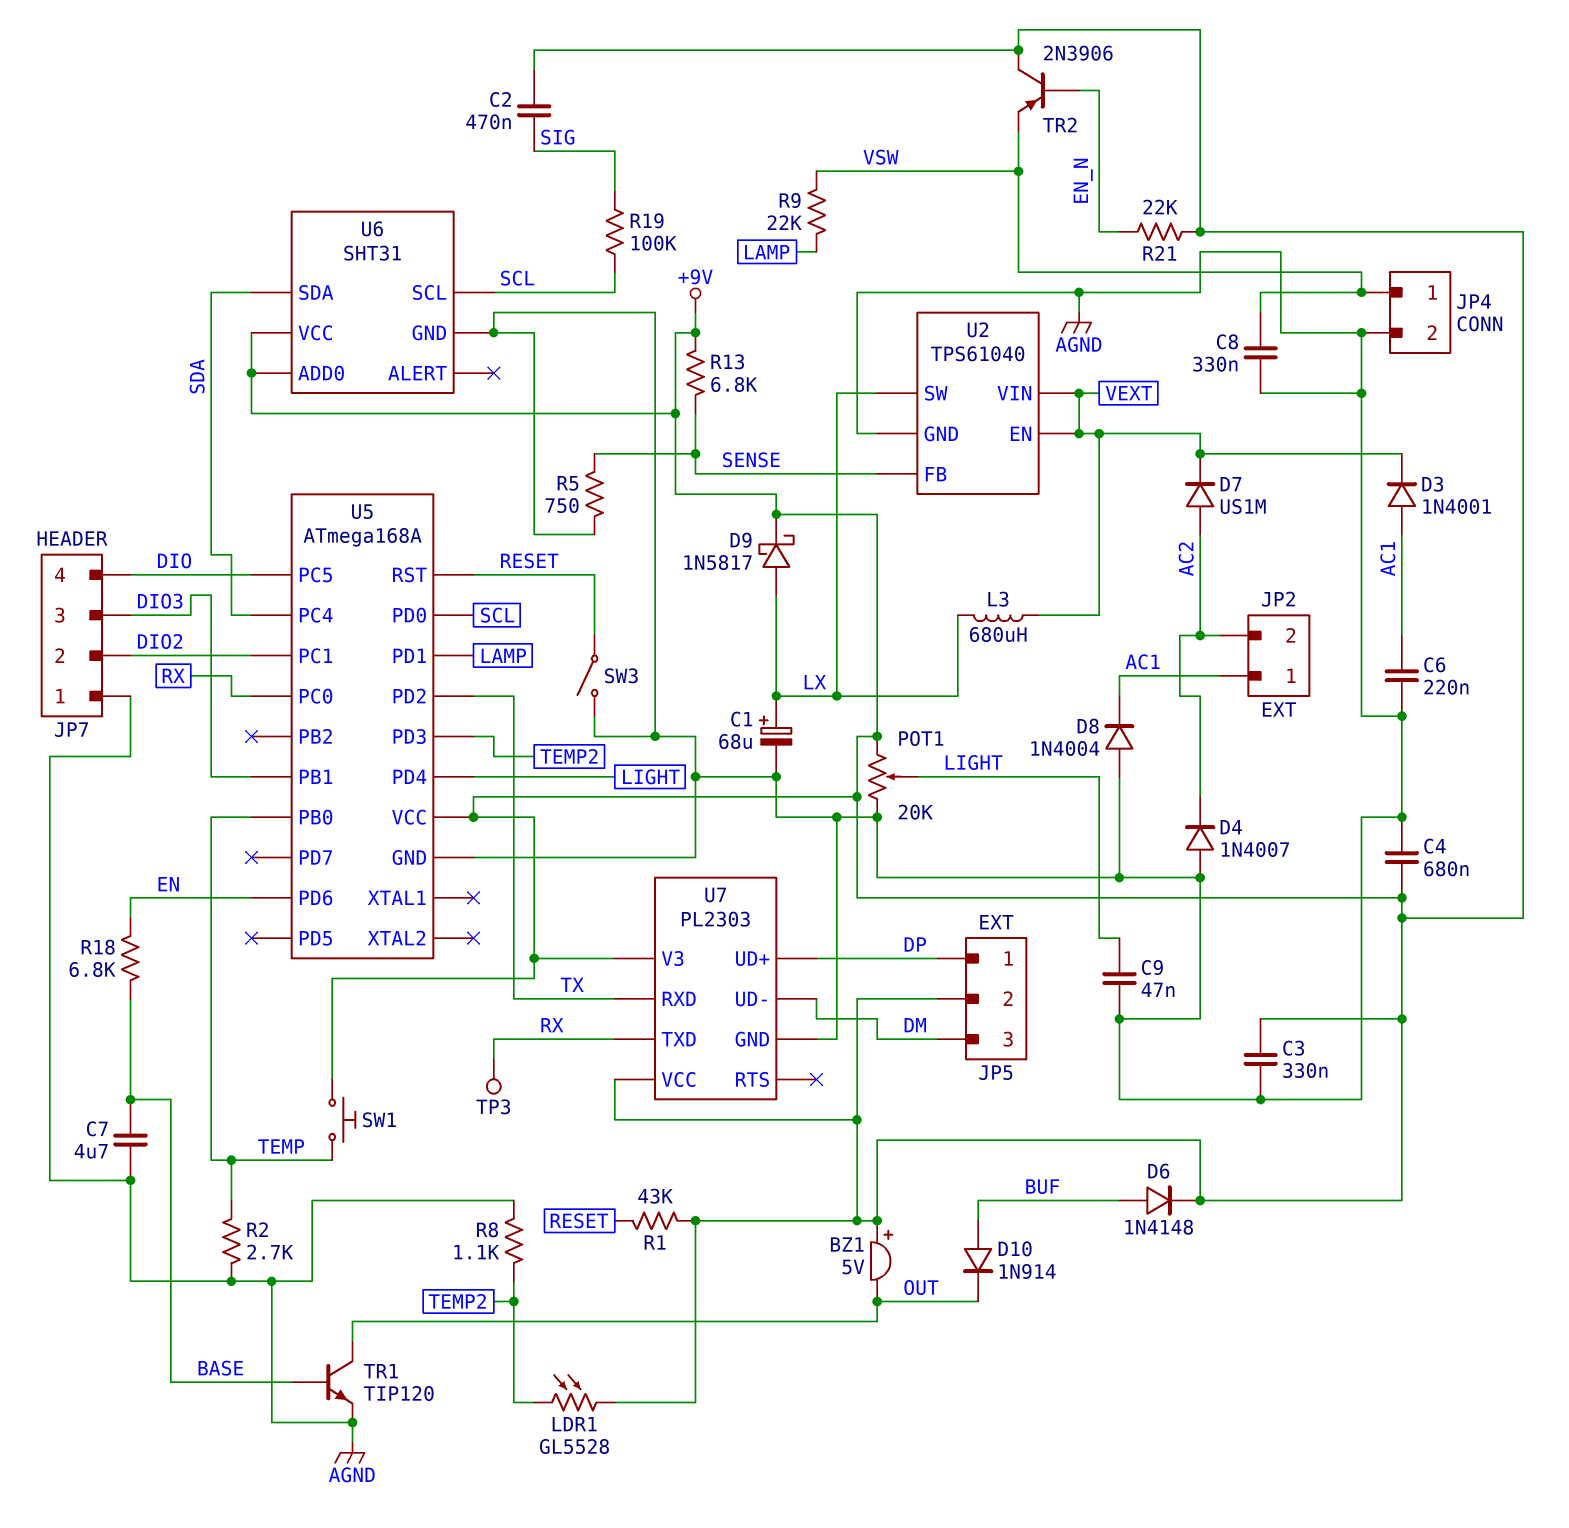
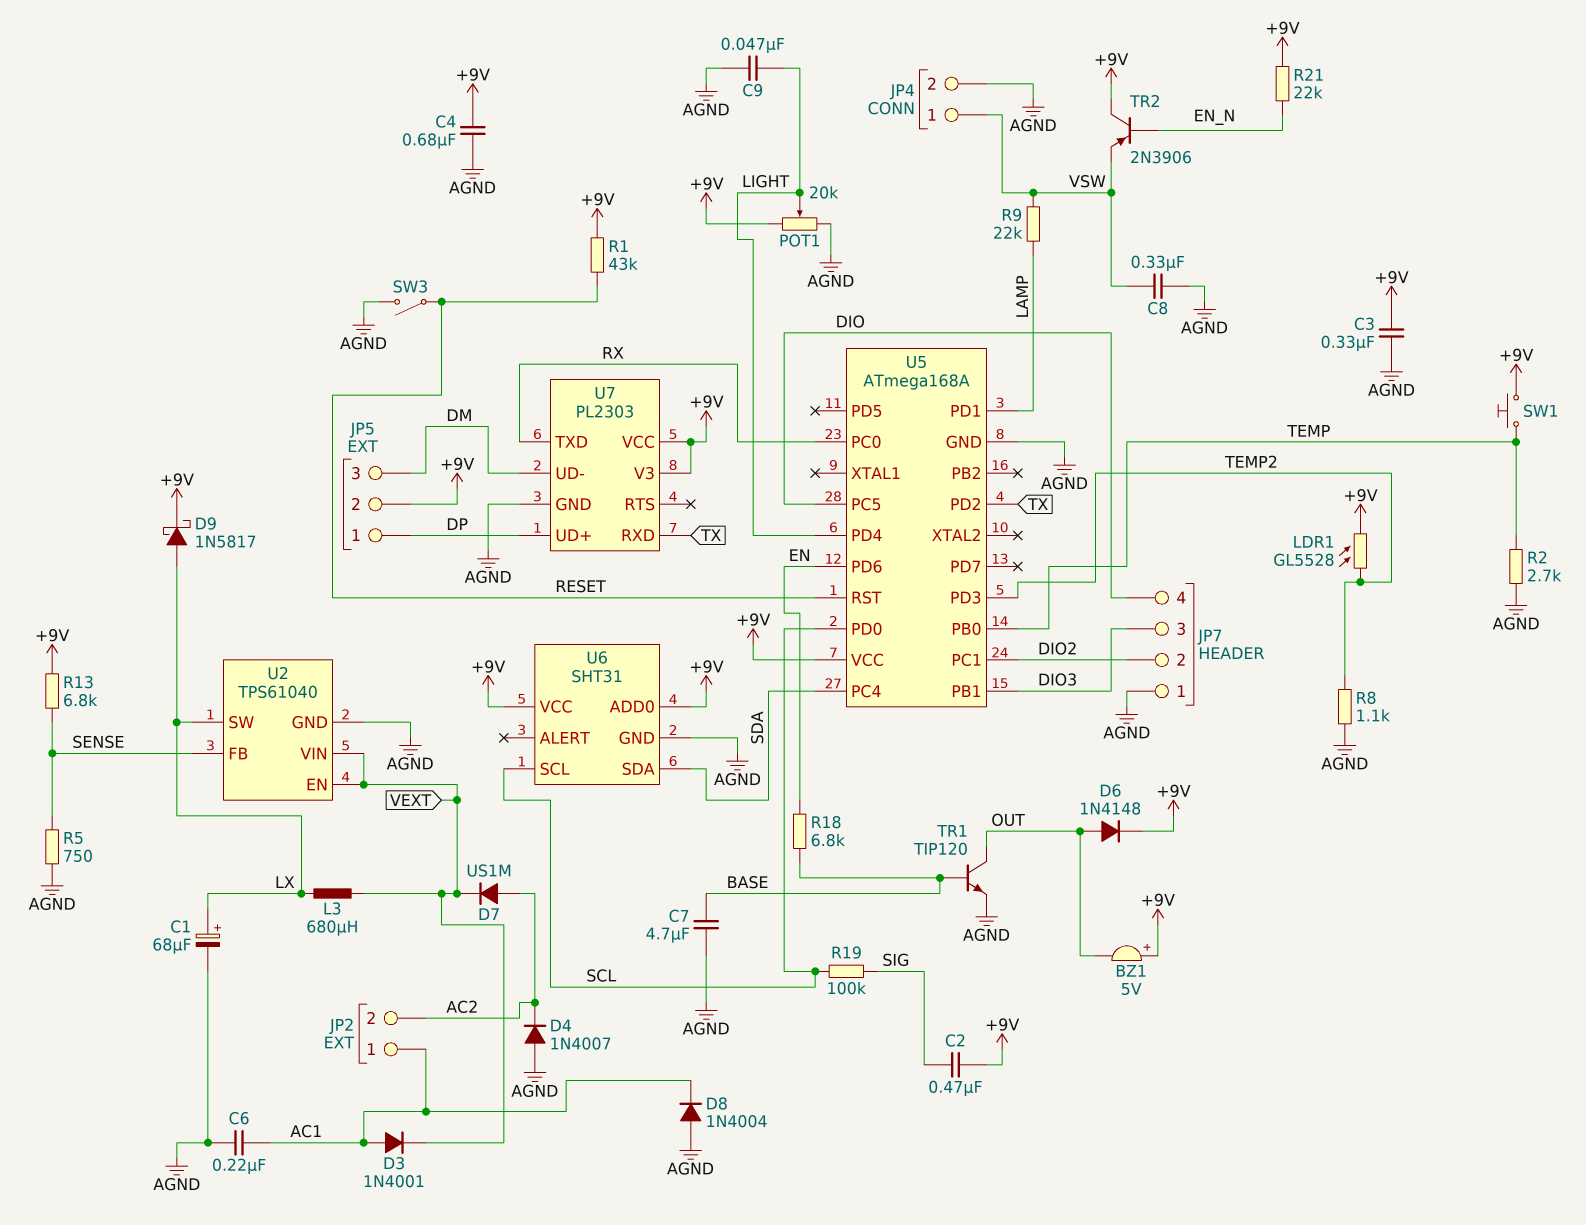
D6: diode 1N4148 (A BUF, K +9V) -> diode 1N4148 (A OUT, K +9V)
D10: diode 1N914 (A BUF, K OUT) -> none
TP3: test point (RX) -> none

